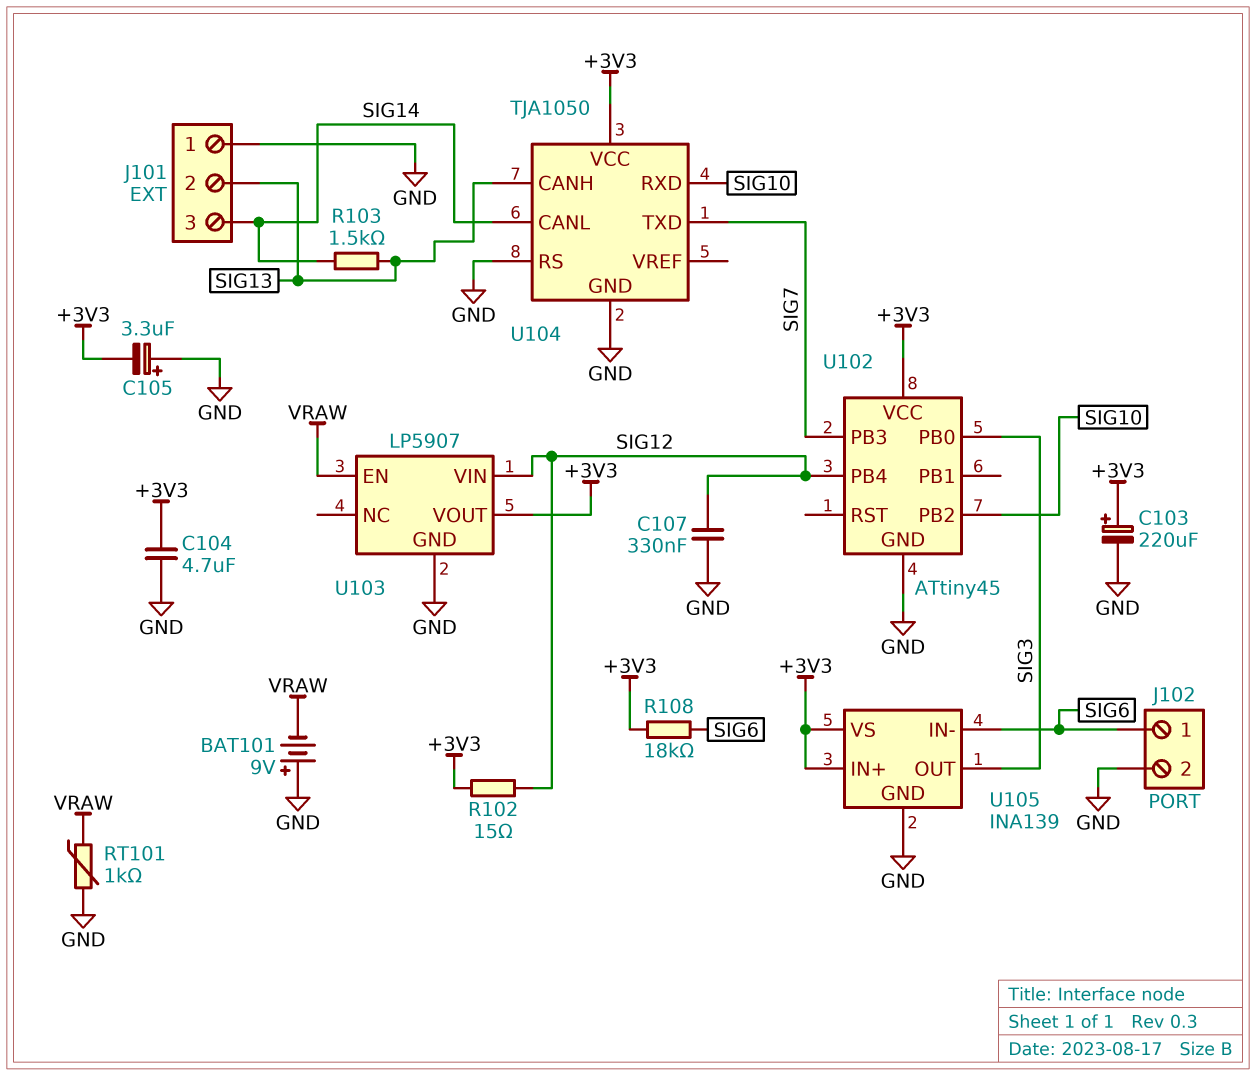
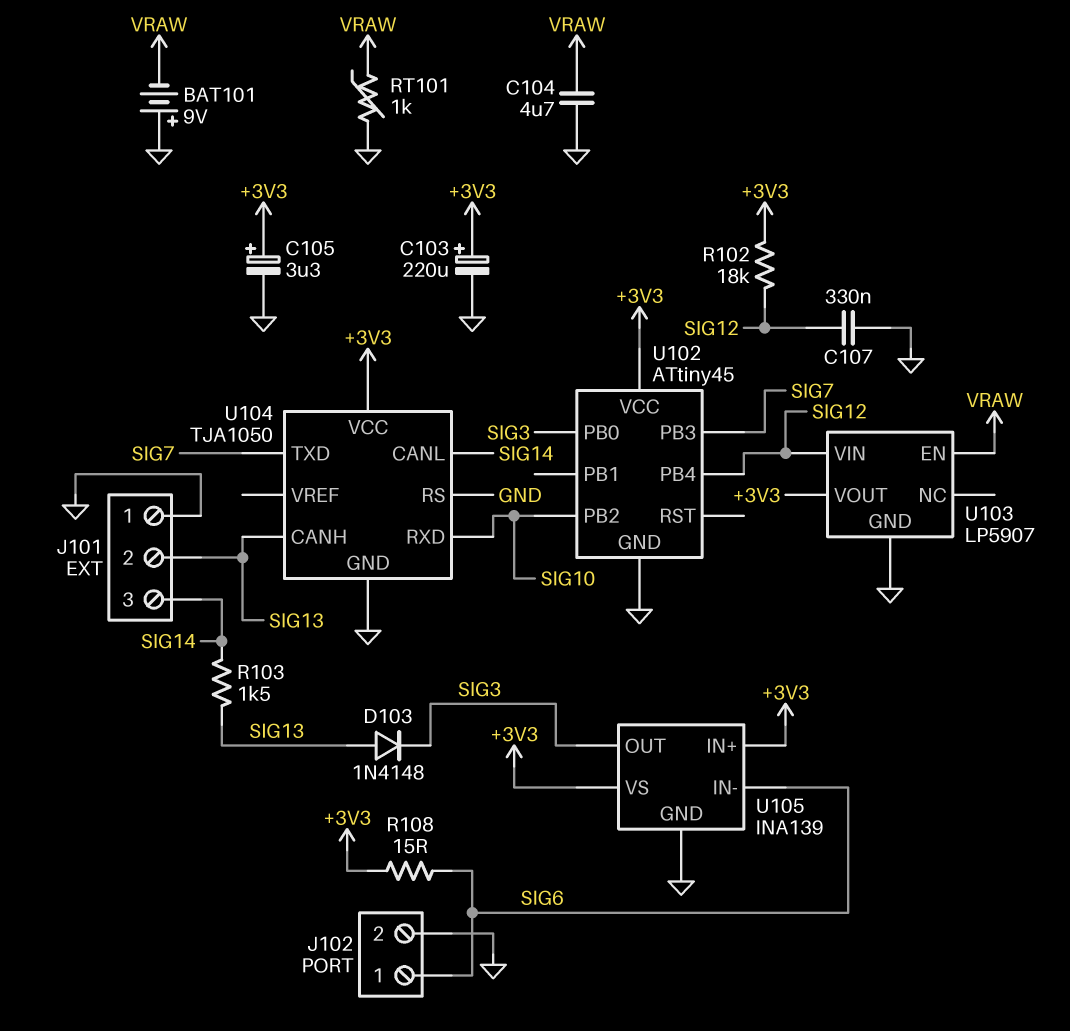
C104: 4.7uF (+3V3, GND) -> 4.7uF (GND, VRAW)
C105: 3.3uF (plus GND, minus +3V3) -> 3.3uF (plus +3V3, minus GND)
D103: none -> diode 1N4148 (A SIG13, K SIG3)
R102: 15 (+3V3, SIG12) -> 18k (+3V3, SIG12)
R108: 18k (+3V3, SIG6) -> 15 (+3V3, SIG6)

